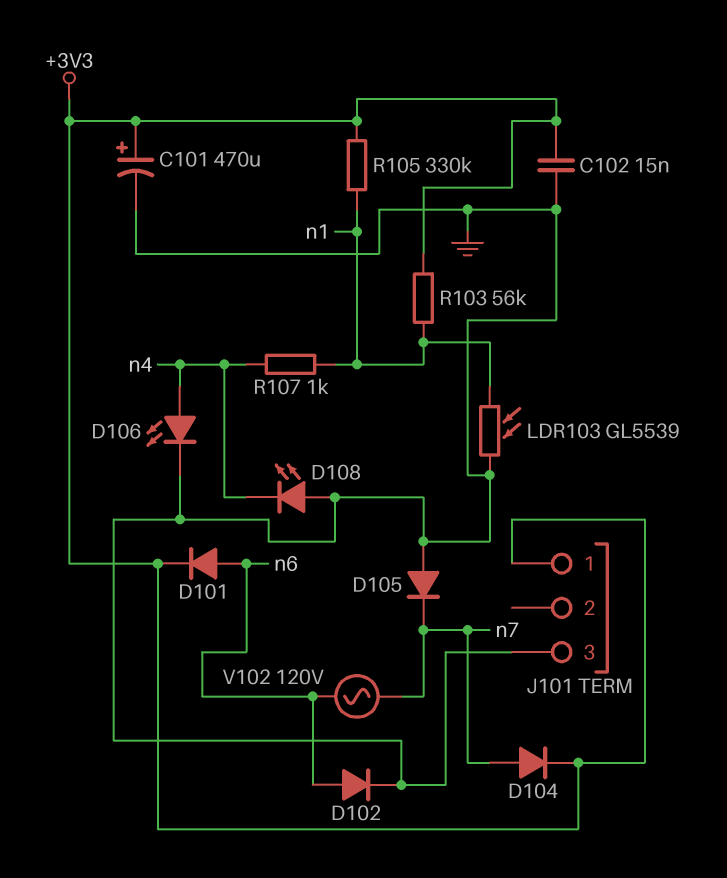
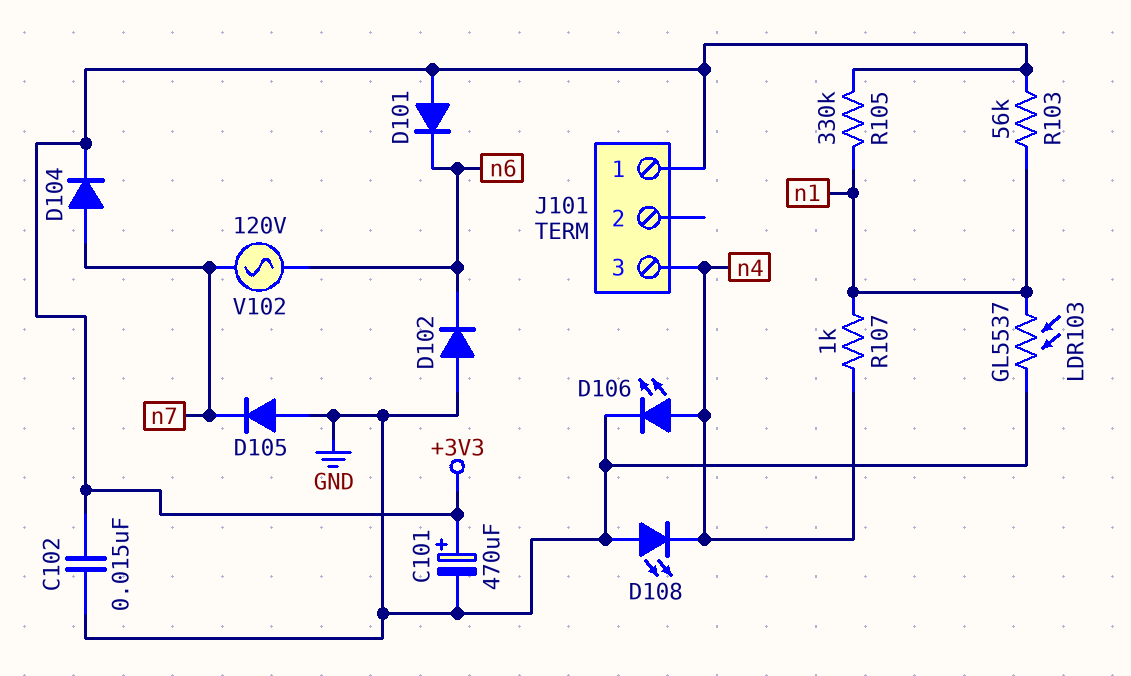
D101: diode (A n6, K +3V3) -> diode (A +3V3, K n6)
D102: diode (A n6, K GND) -> diode (A GND, K n6)
J101 pin 3: GND -> n4
LDR103: GL5539 (GND, n1) -> GL5537 (GND, n1)

